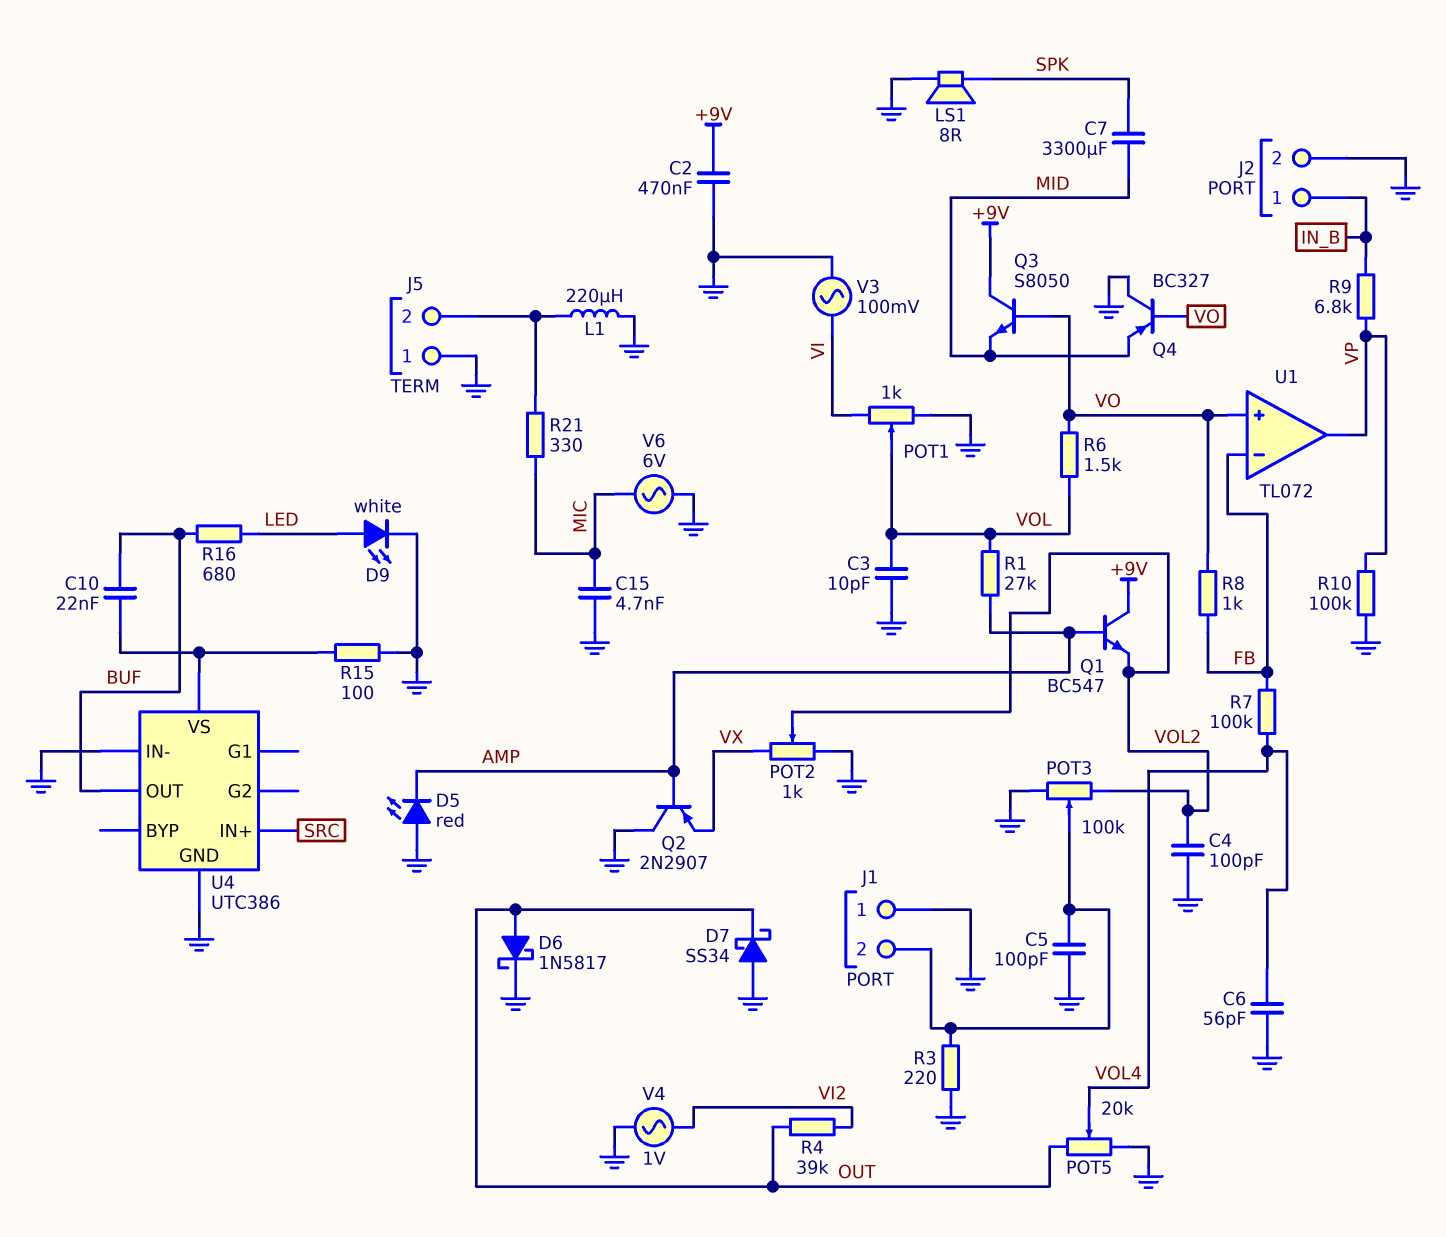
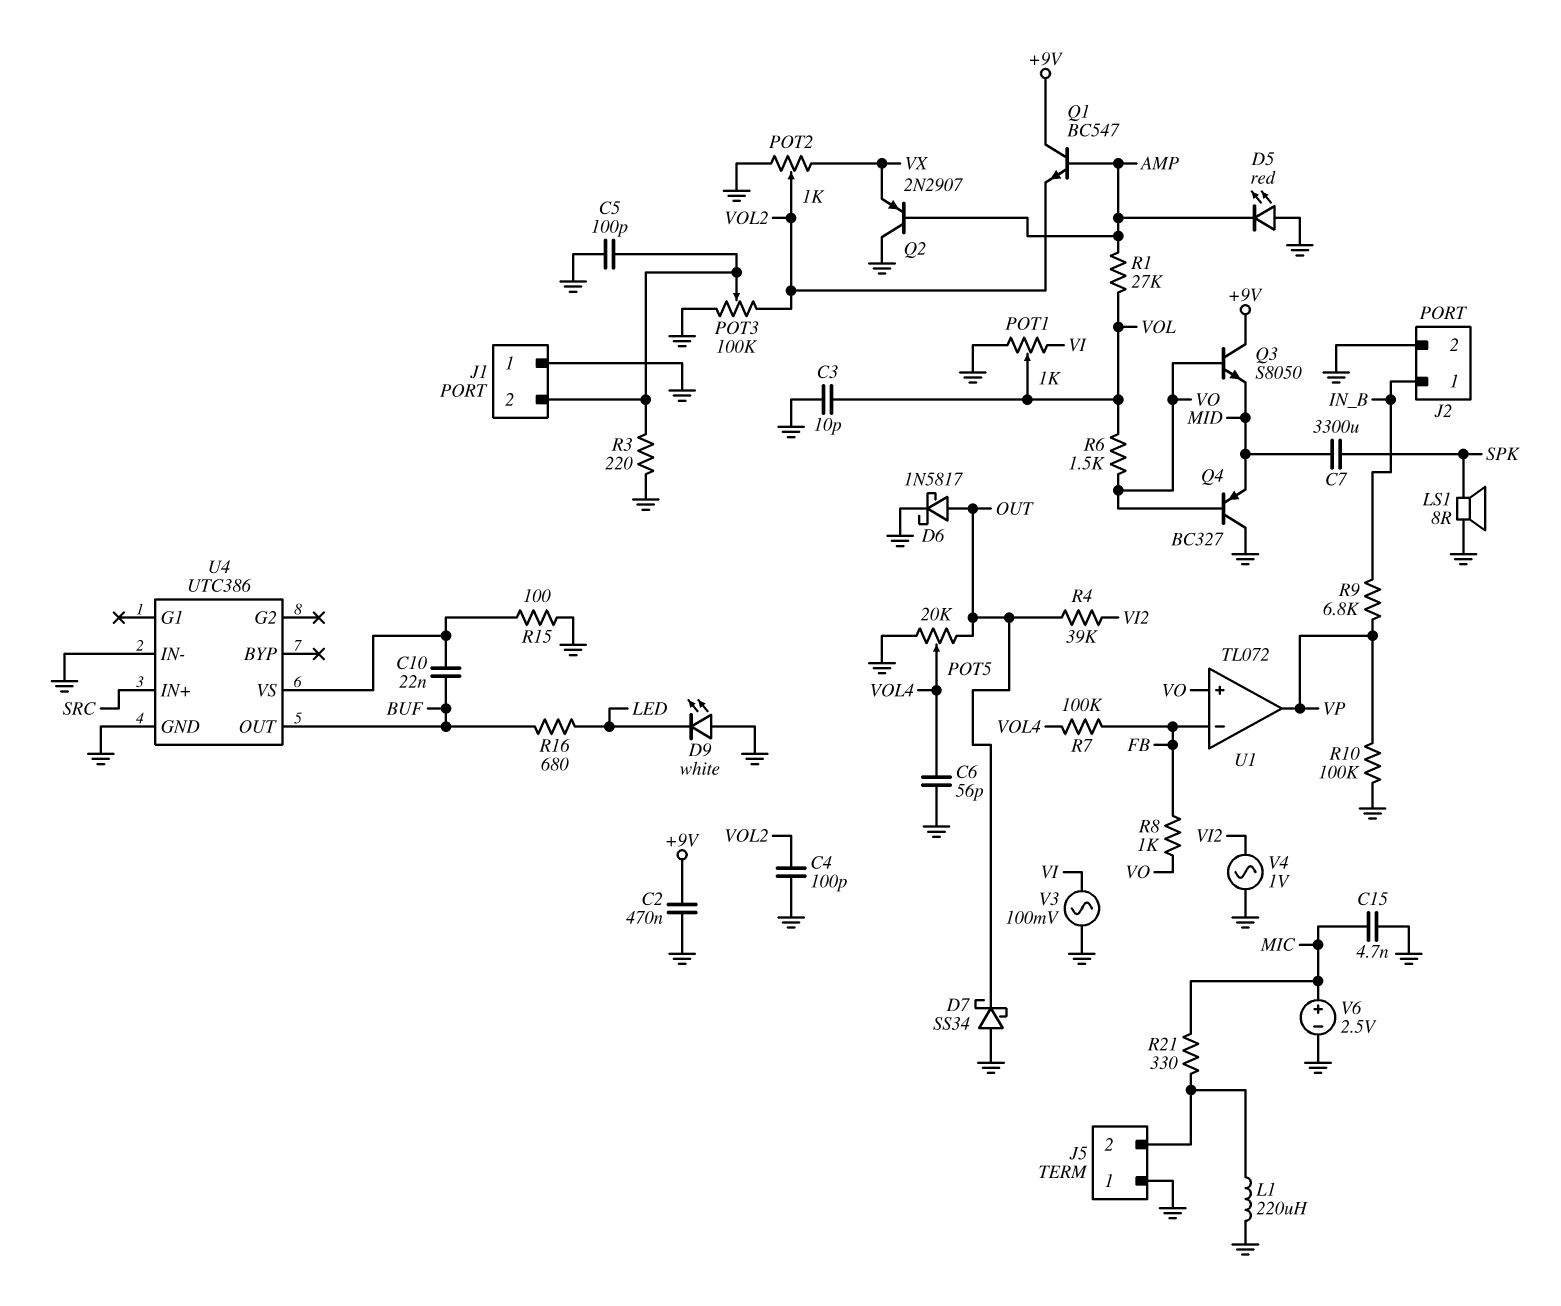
D9: LED white (A LED, K GND) -> LED white (A GND, K LED)
V6: AC 6V (GND, MIC) -> 2.5V (plus MIC, minus GND)

